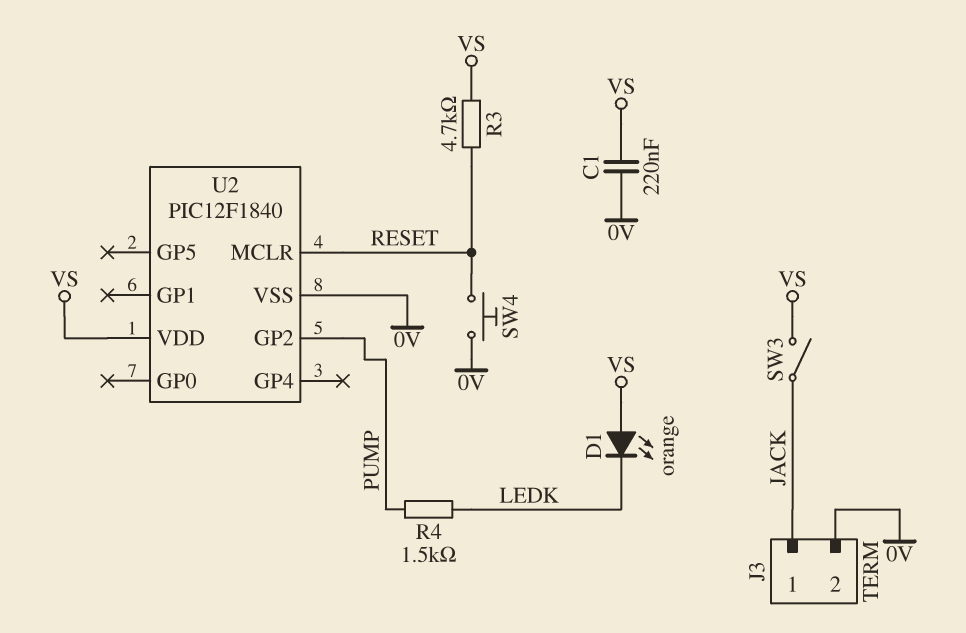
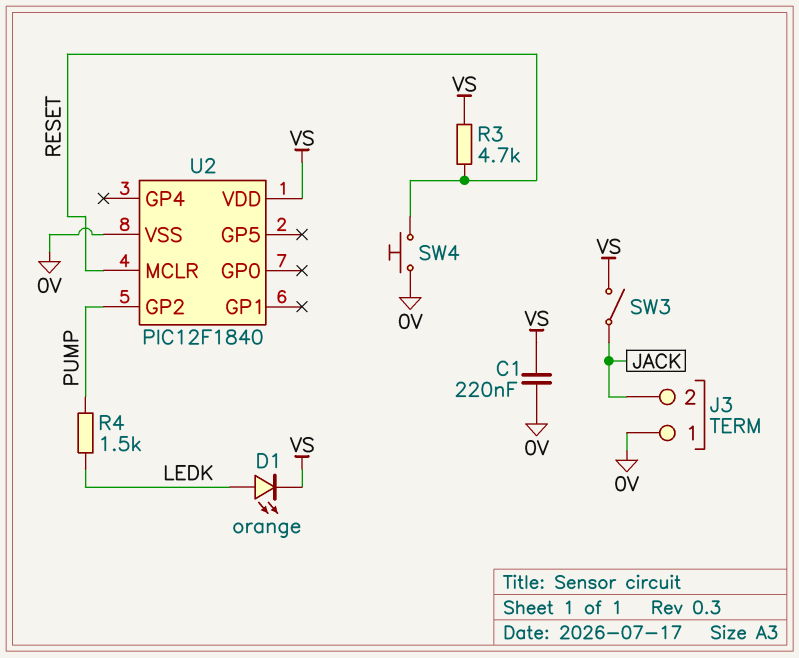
D1: LED orange (A VS, K LEDK) -> LED orange (A LEDK, K VS)
J3 pin 1: JACK -> 0V
J3 pin 2: 0V -> JACK

